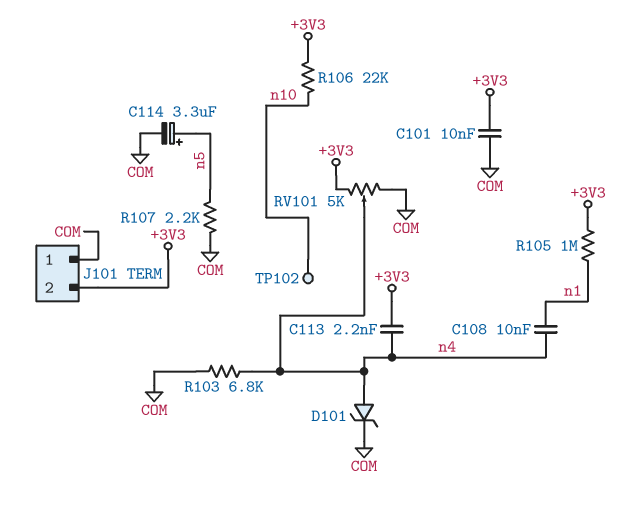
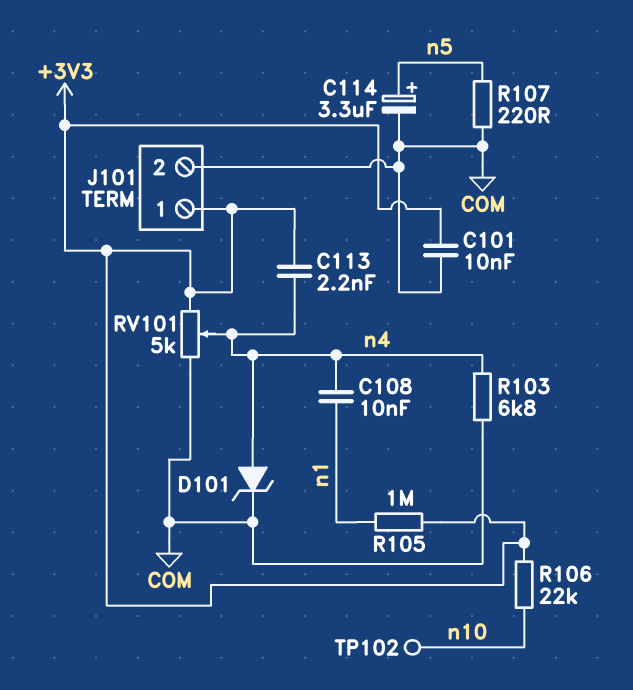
J101 pin 1: COM -> +3V3
J101 pin 2: +3V3 -> COM
R107: 2.2k (COM, n5) -> 220 (COM, n5)

